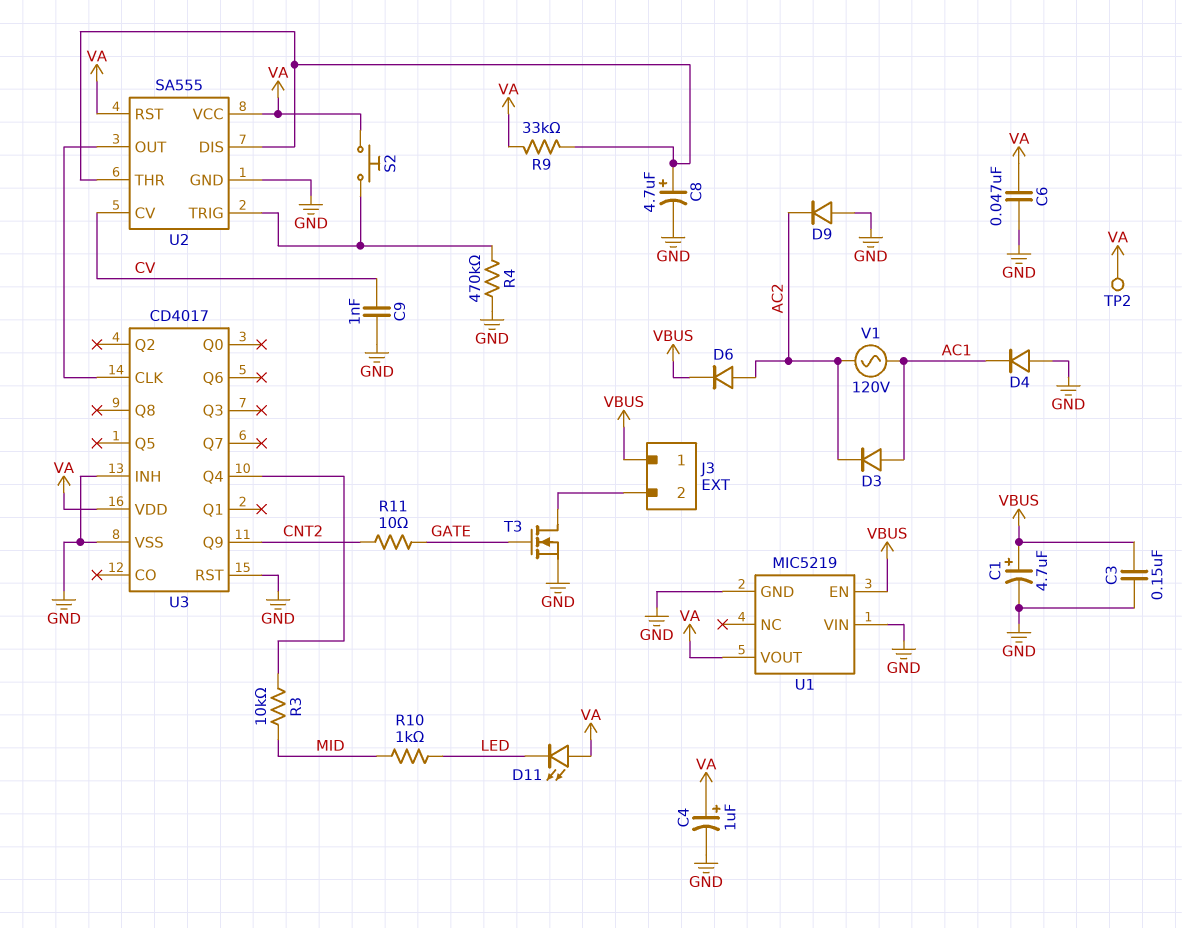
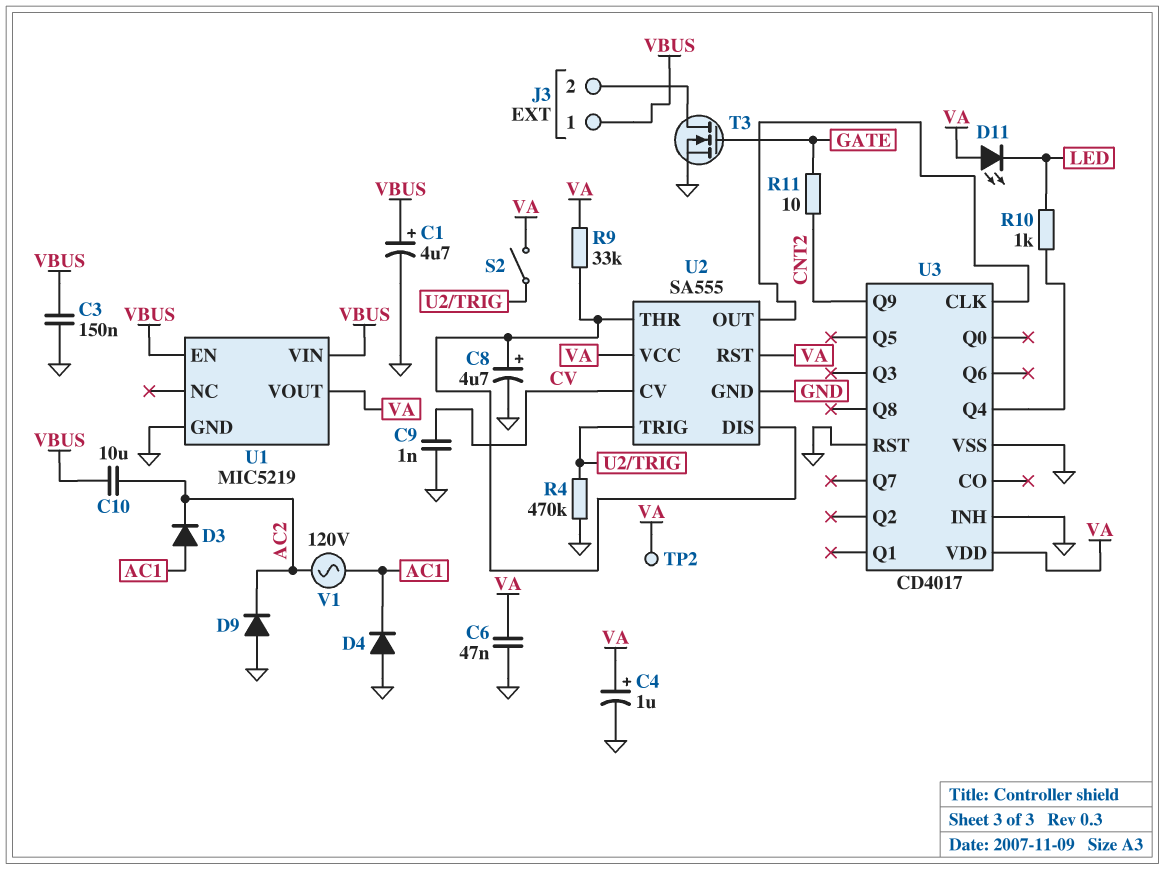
C10: none -> 10uF (AC2, VBUS)
D6: diode (A AC2, K VBUS) -> none
R3: 10k (MID, U3/Q4) -> none
R10: 1k (LED, MID) -> 1k (LED, U3/Q4)
S2: button (U2/TRIG, VA) -> switch (U2/TRIG, VA)
U1 pin VIN: GND -> VBUS

